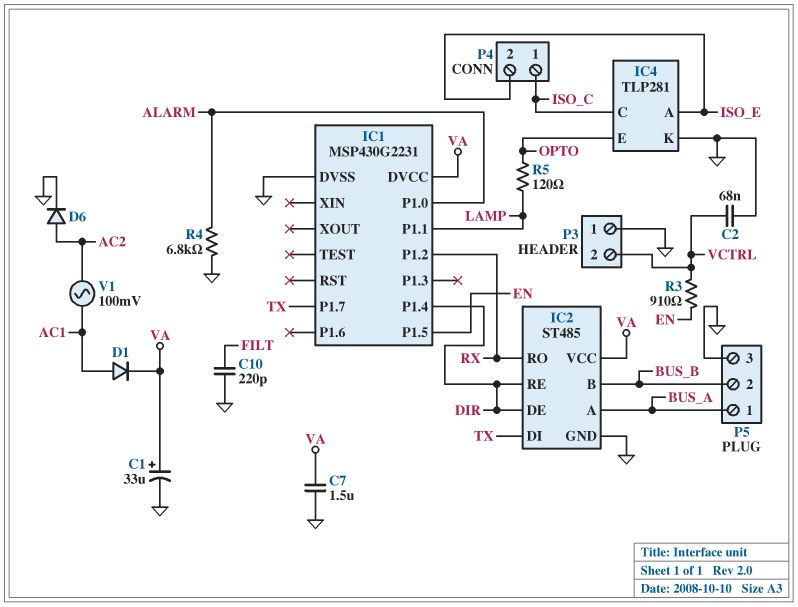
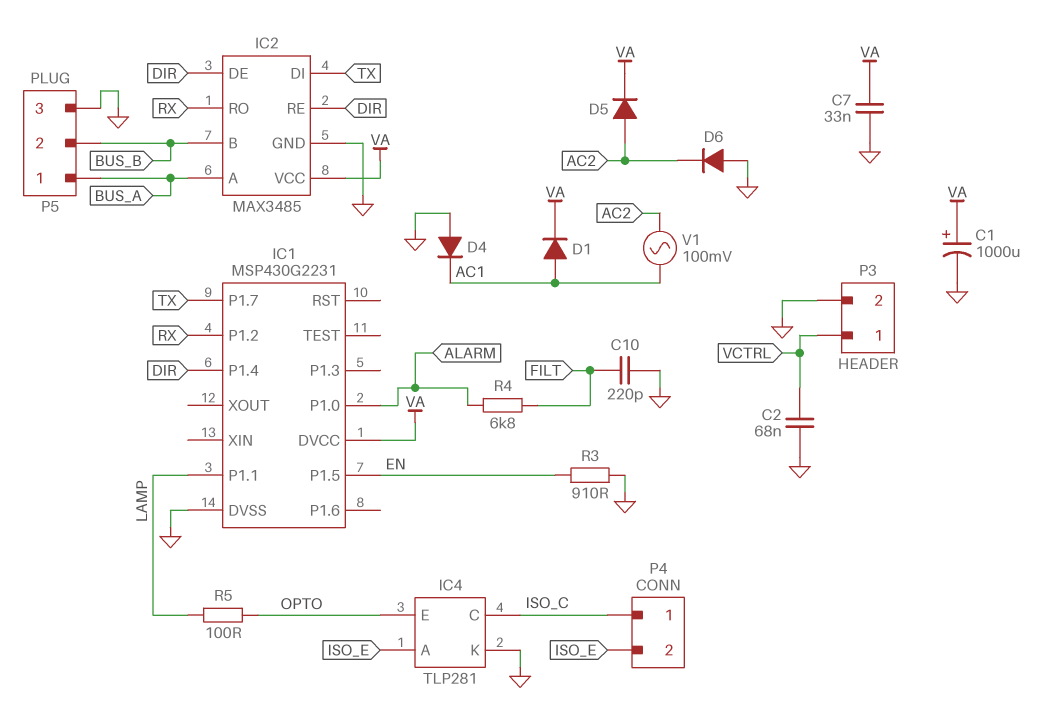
C1: 33uF (plus VA, minus GND) -> 1000uF (plus VA, minus GND)
C7: 1.5uF (GND, VA) -> 33nF (GND, VA)
D4: none -> diode (A GND, K AC1)
D5: none -> diode (A AC2, K VA)
D6: diode (A AC2, K GND) -> diode (A GND, K AC2)
IC2: ST485 -> MAX3485
P3 pin 1: GND -> VCTRL
P3 pin 2: VCTRL -> GND
R3: 910 (EN, VCTRL) -> 910 (EN, GND)
R4: 6.8k (ALARM, GND) -> 6.8k (ALARM, FILT)
R5: 120 (LAMP, OPTO) -> 100 (LAMP, OPTO)

